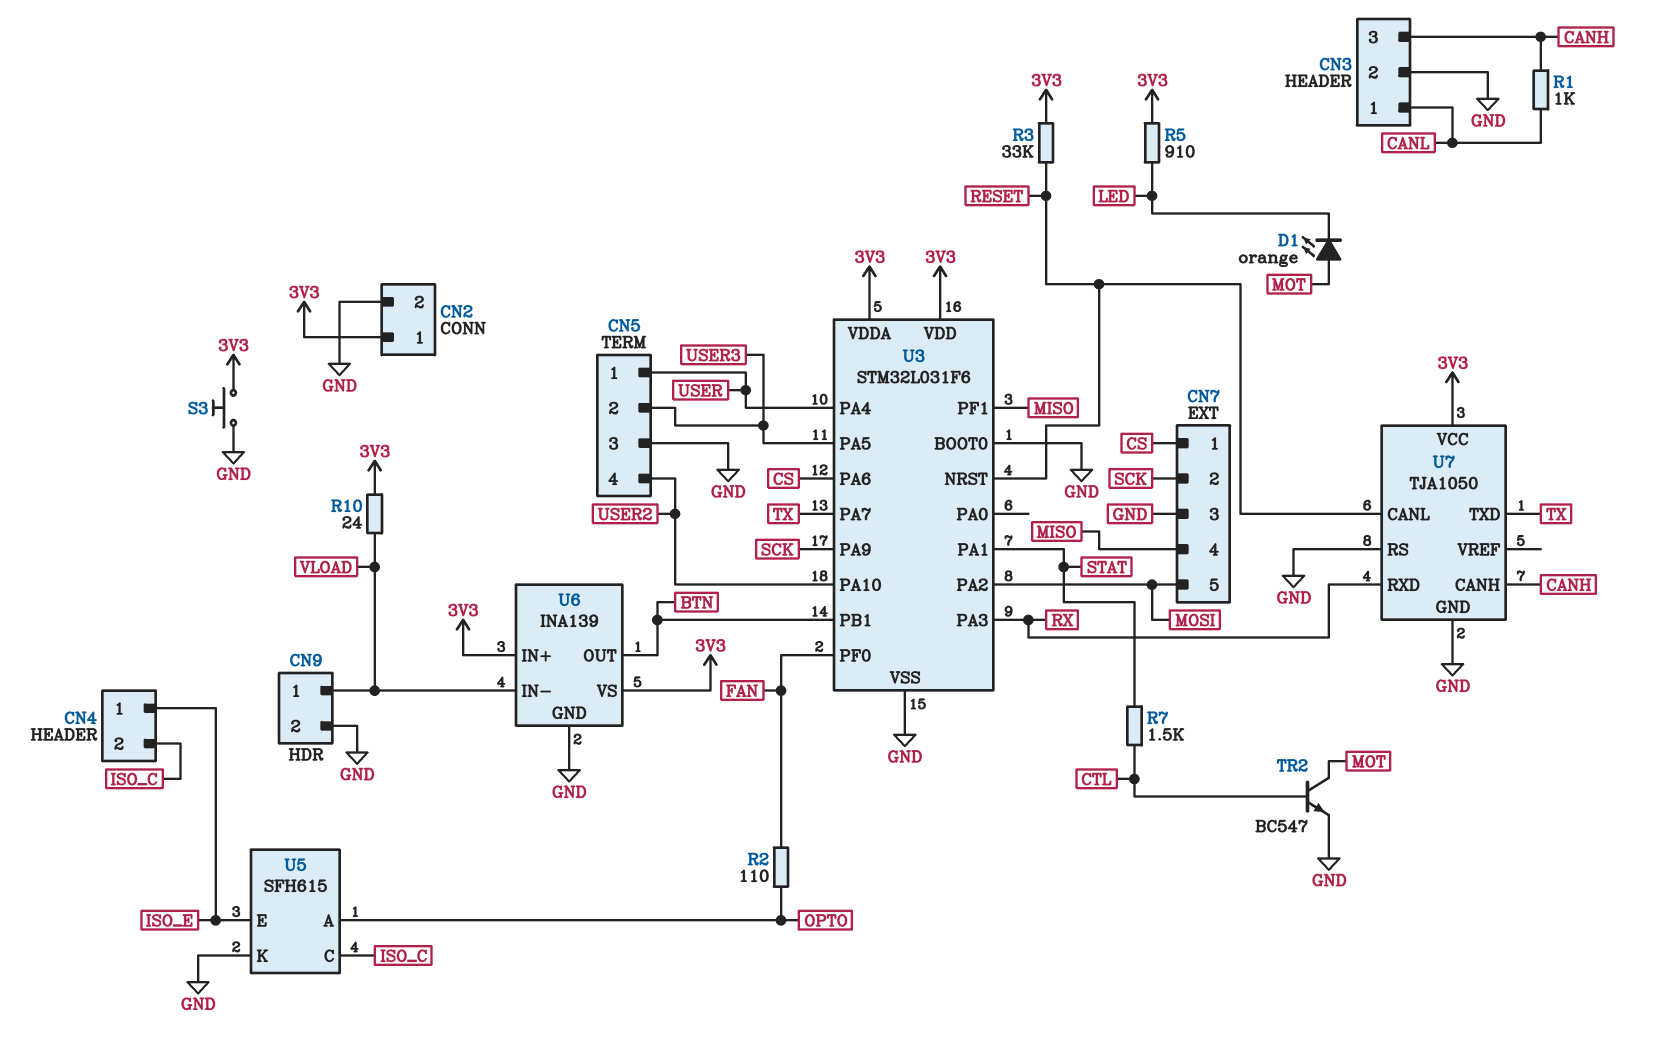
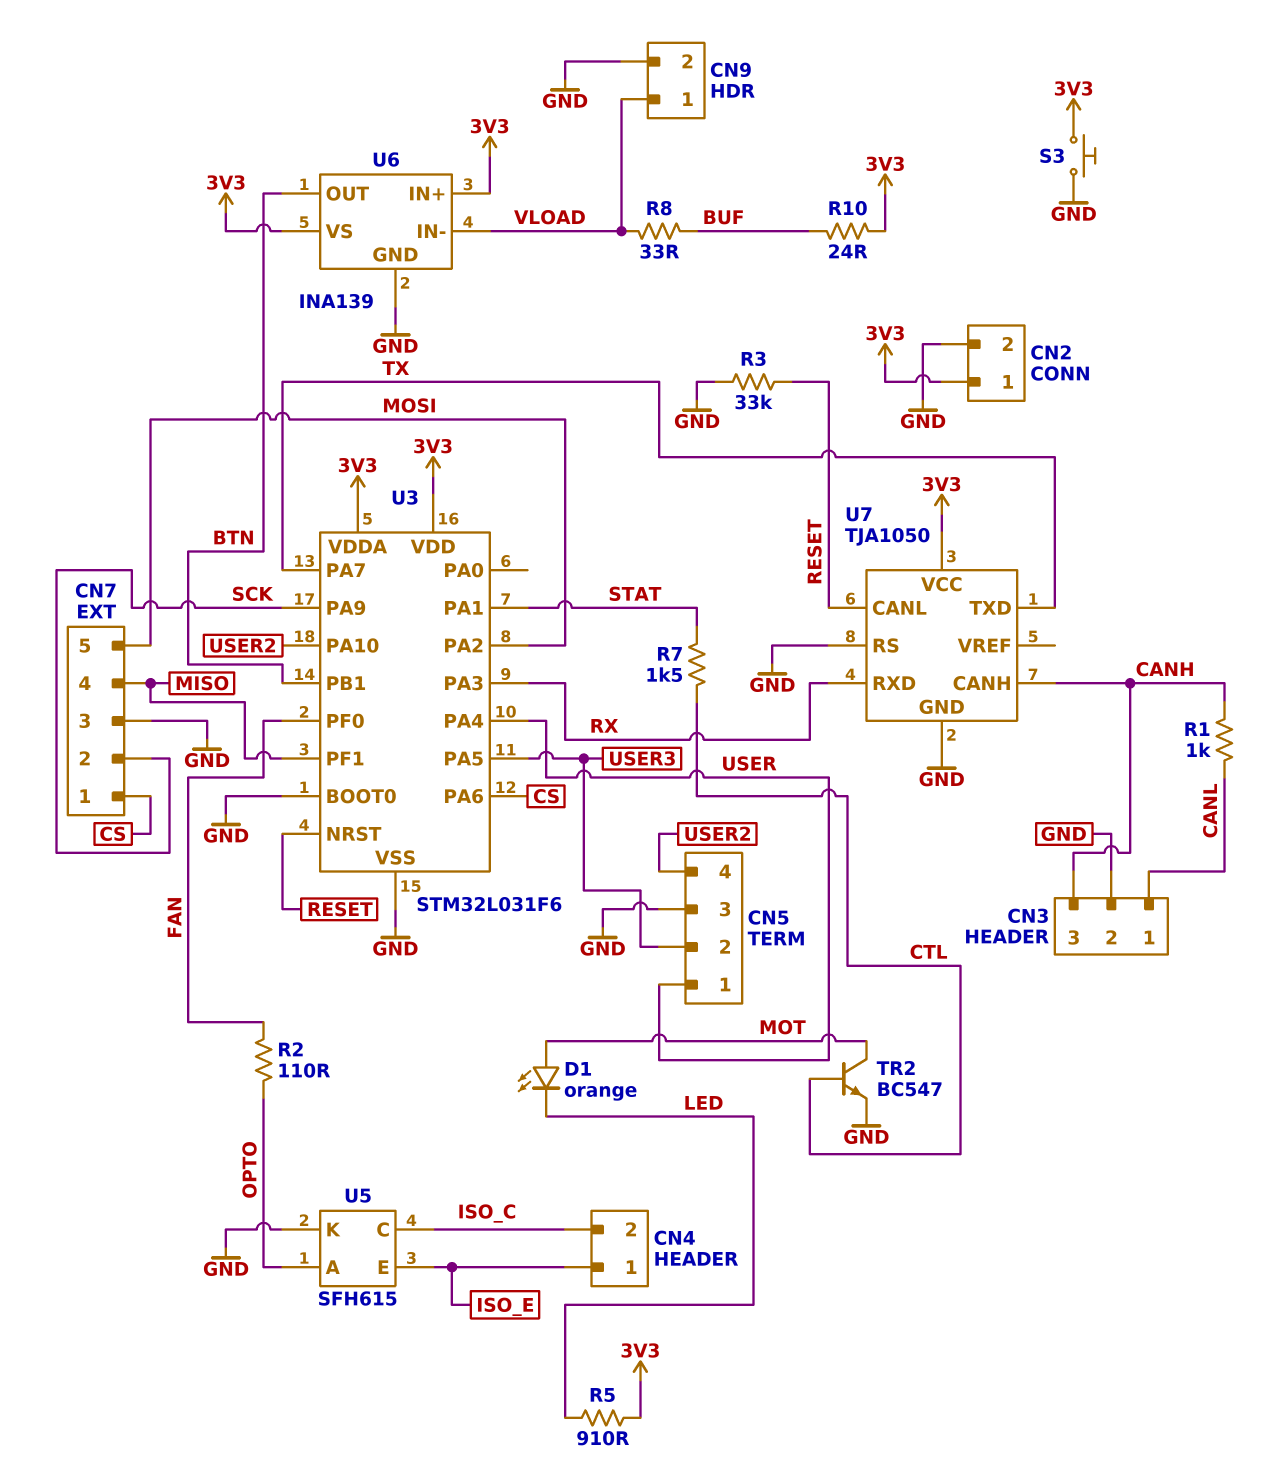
R3: 33k (3V3, RESET) -> 33k (GND, RESET)
R8: none -> 33 (BUF, VLOAD)
R10: 24 (3V3, VLOAD) -> 24 (3V3, BUF)

